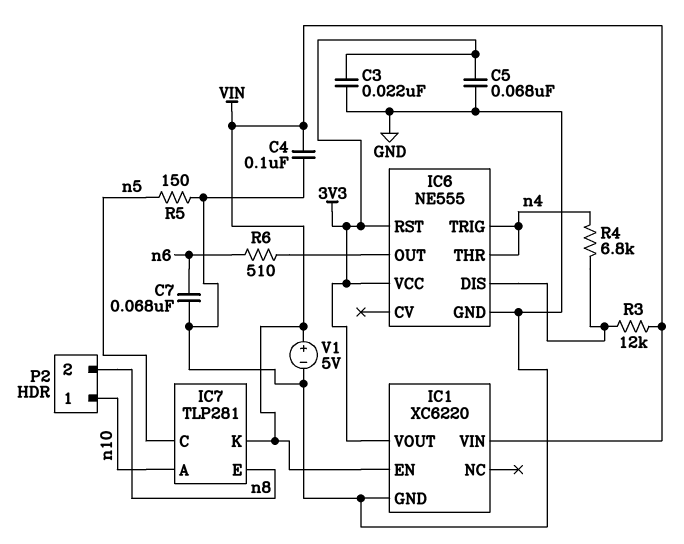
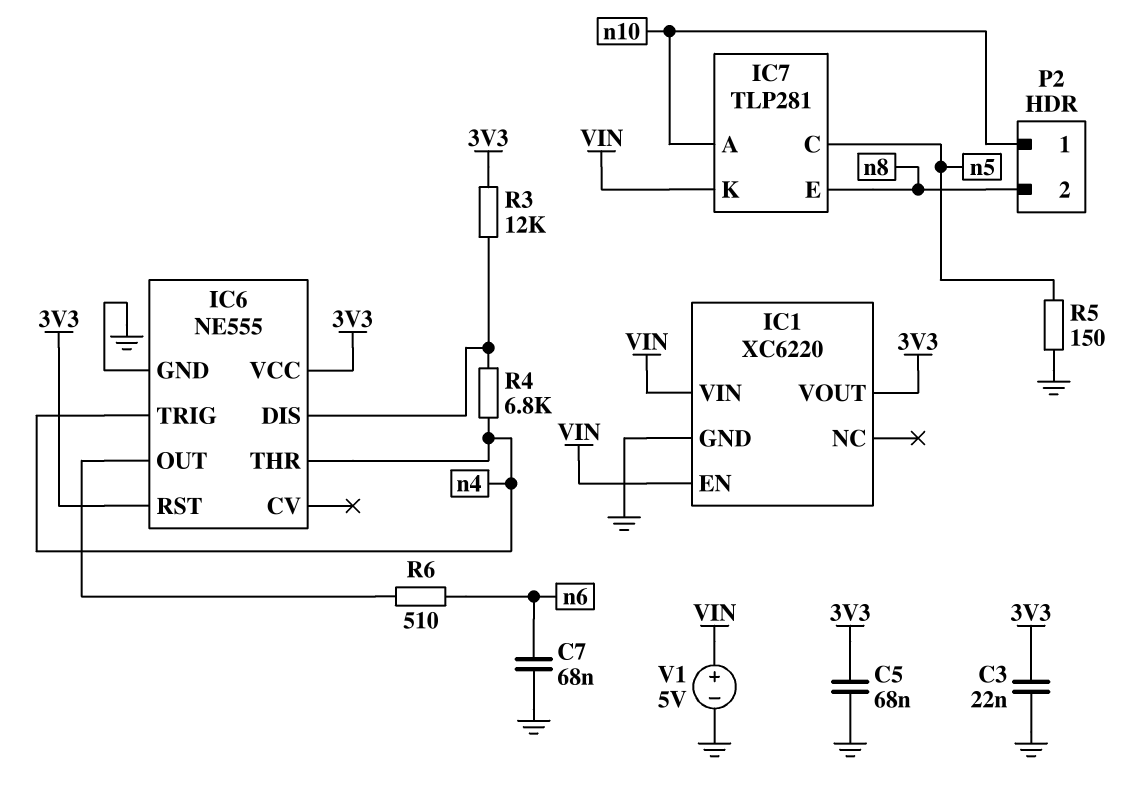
C4: 100nF (GND, VIN) -> none
R3: 12k (IC6/DIS, VIN) -> 12k (3V3, IC6/DIS)

